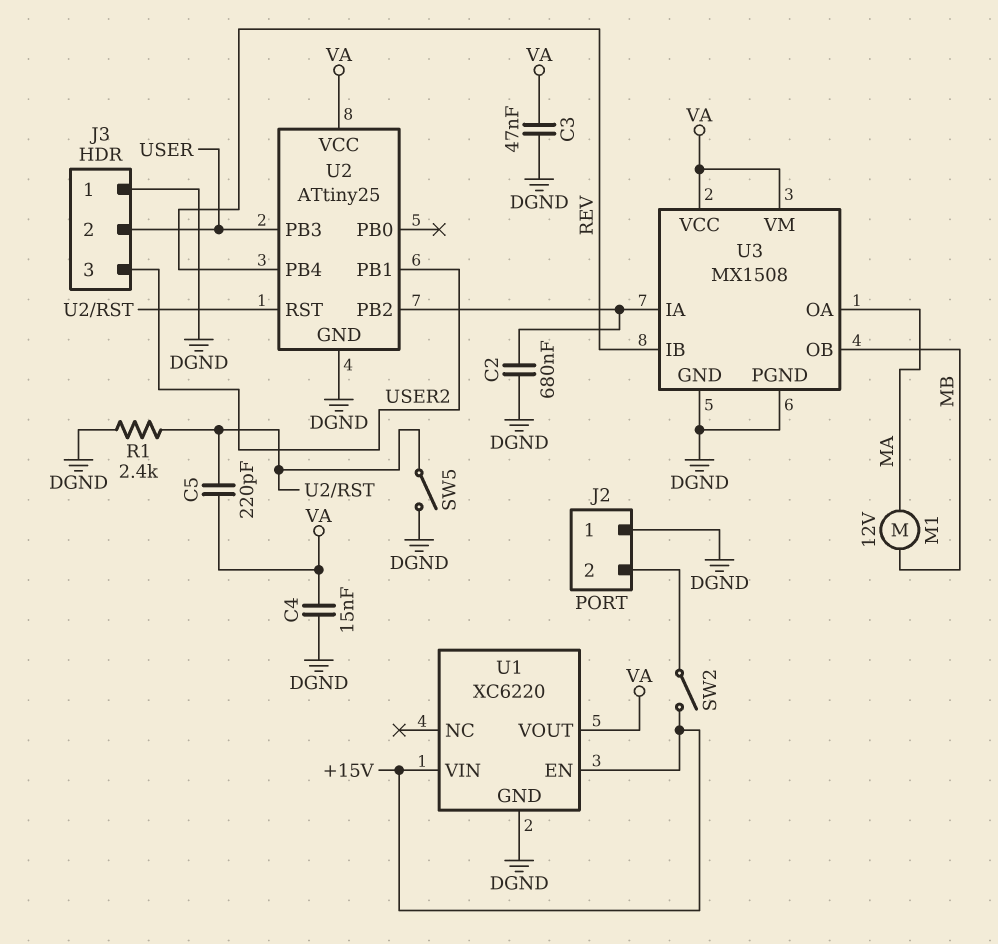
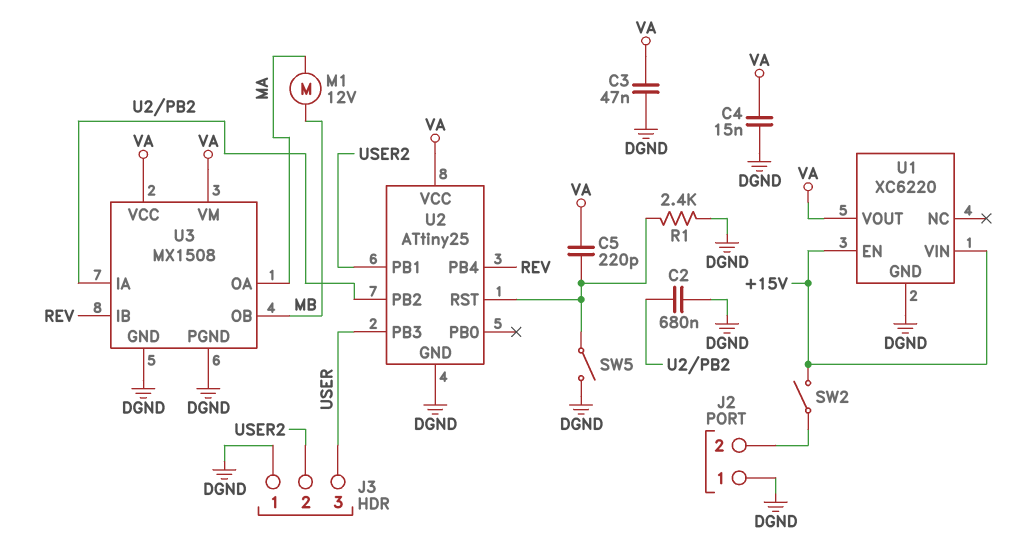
J3 pin 2: USER -> USER2
J3 pin 3: USER2 -> USER

